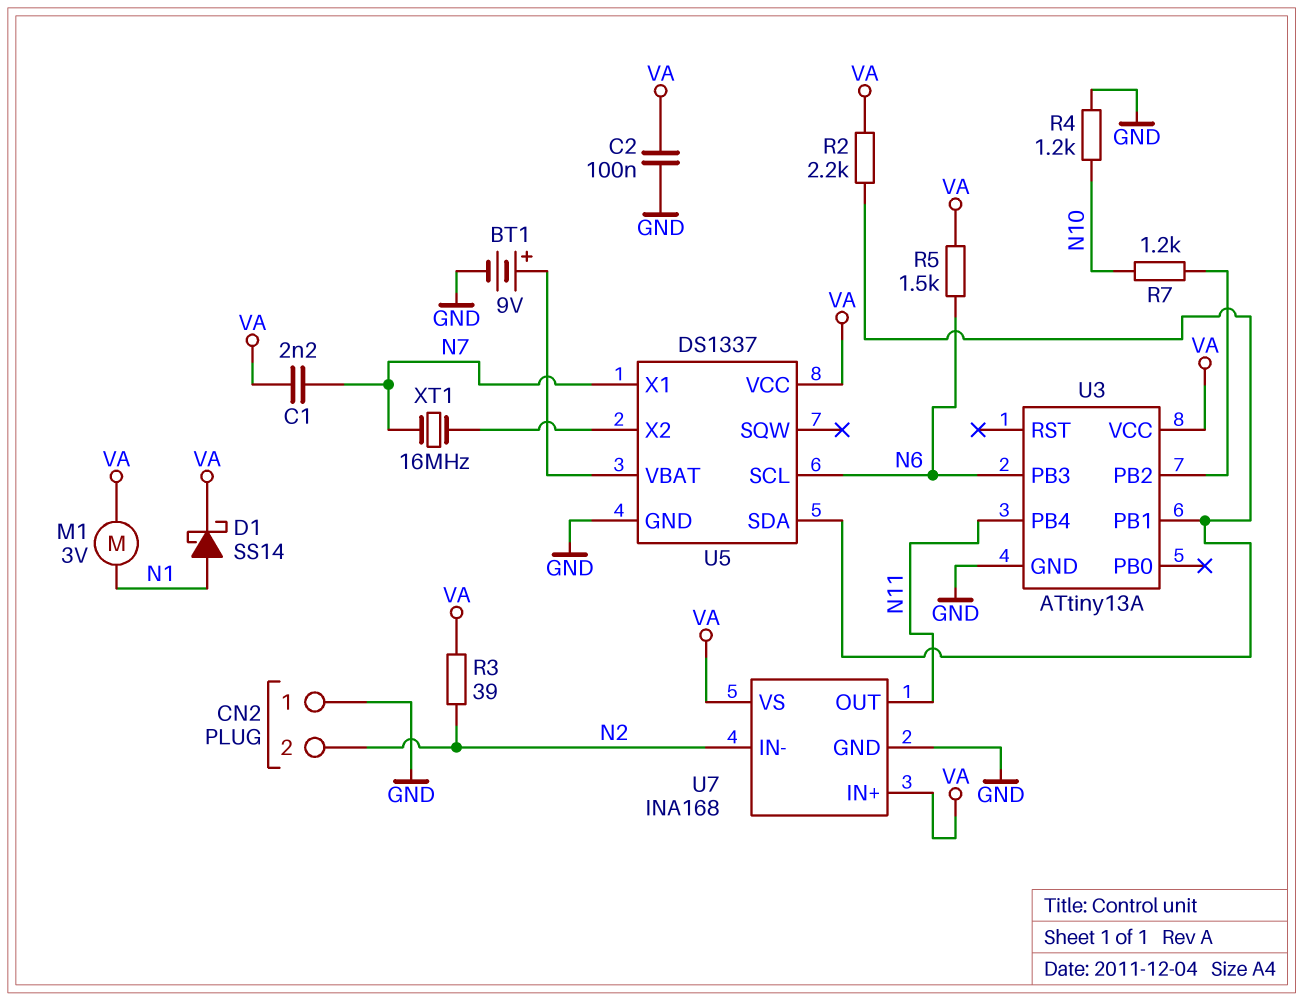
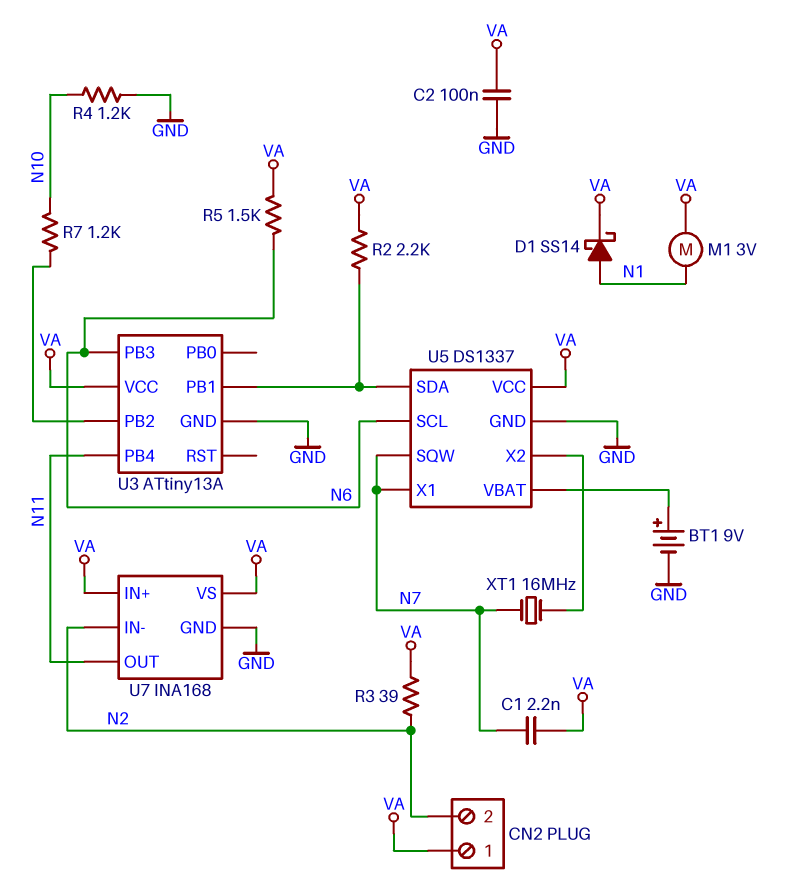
CN2 pin 1: GND -> VA
U5 pin SQW: none -> N7

